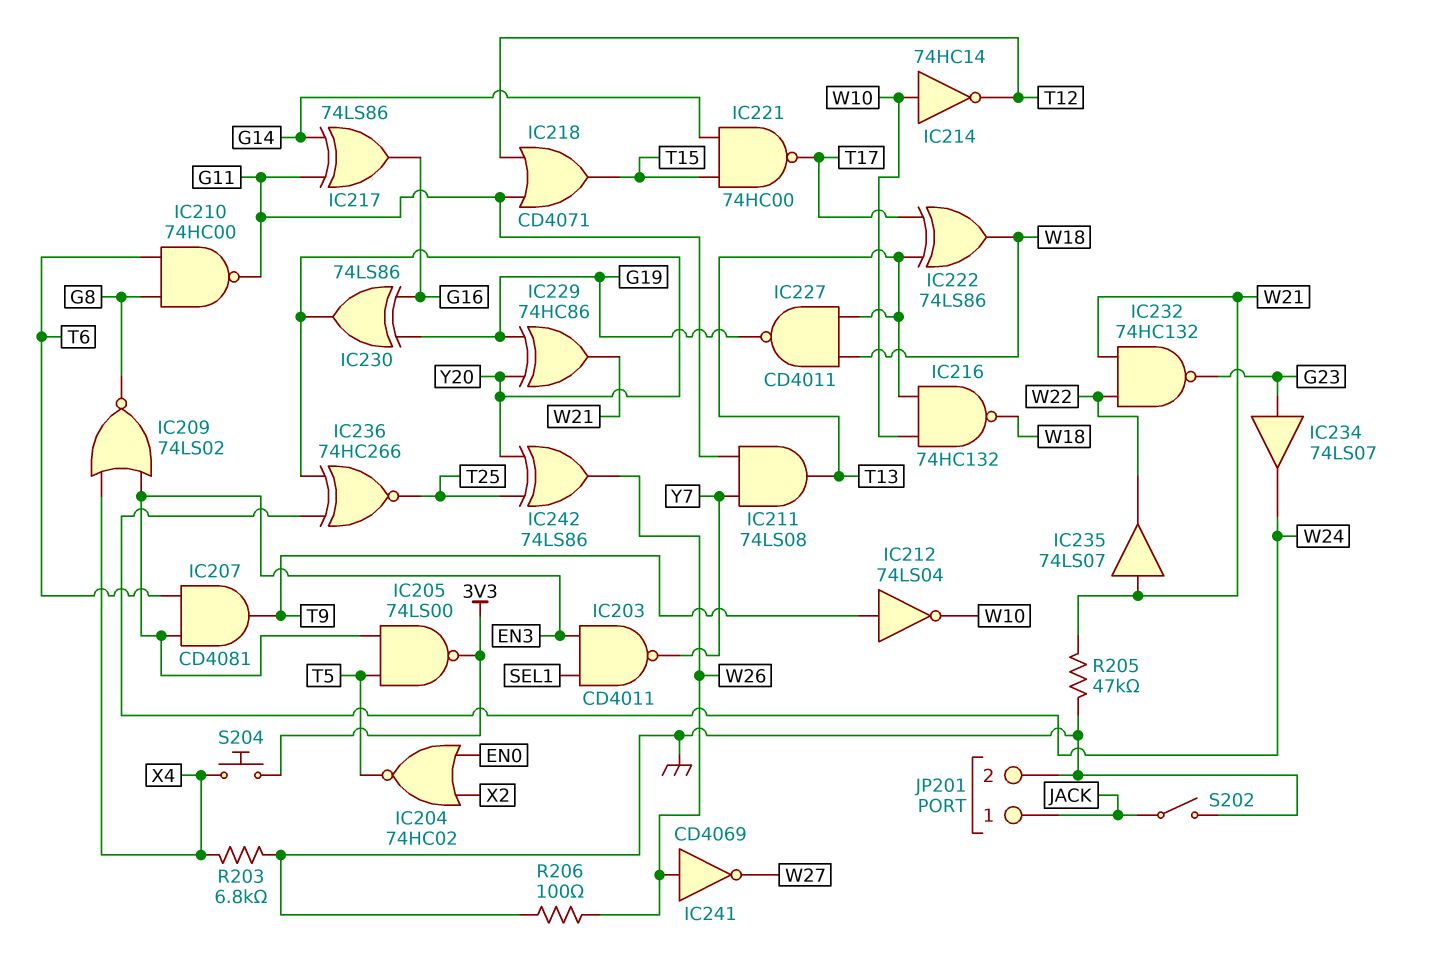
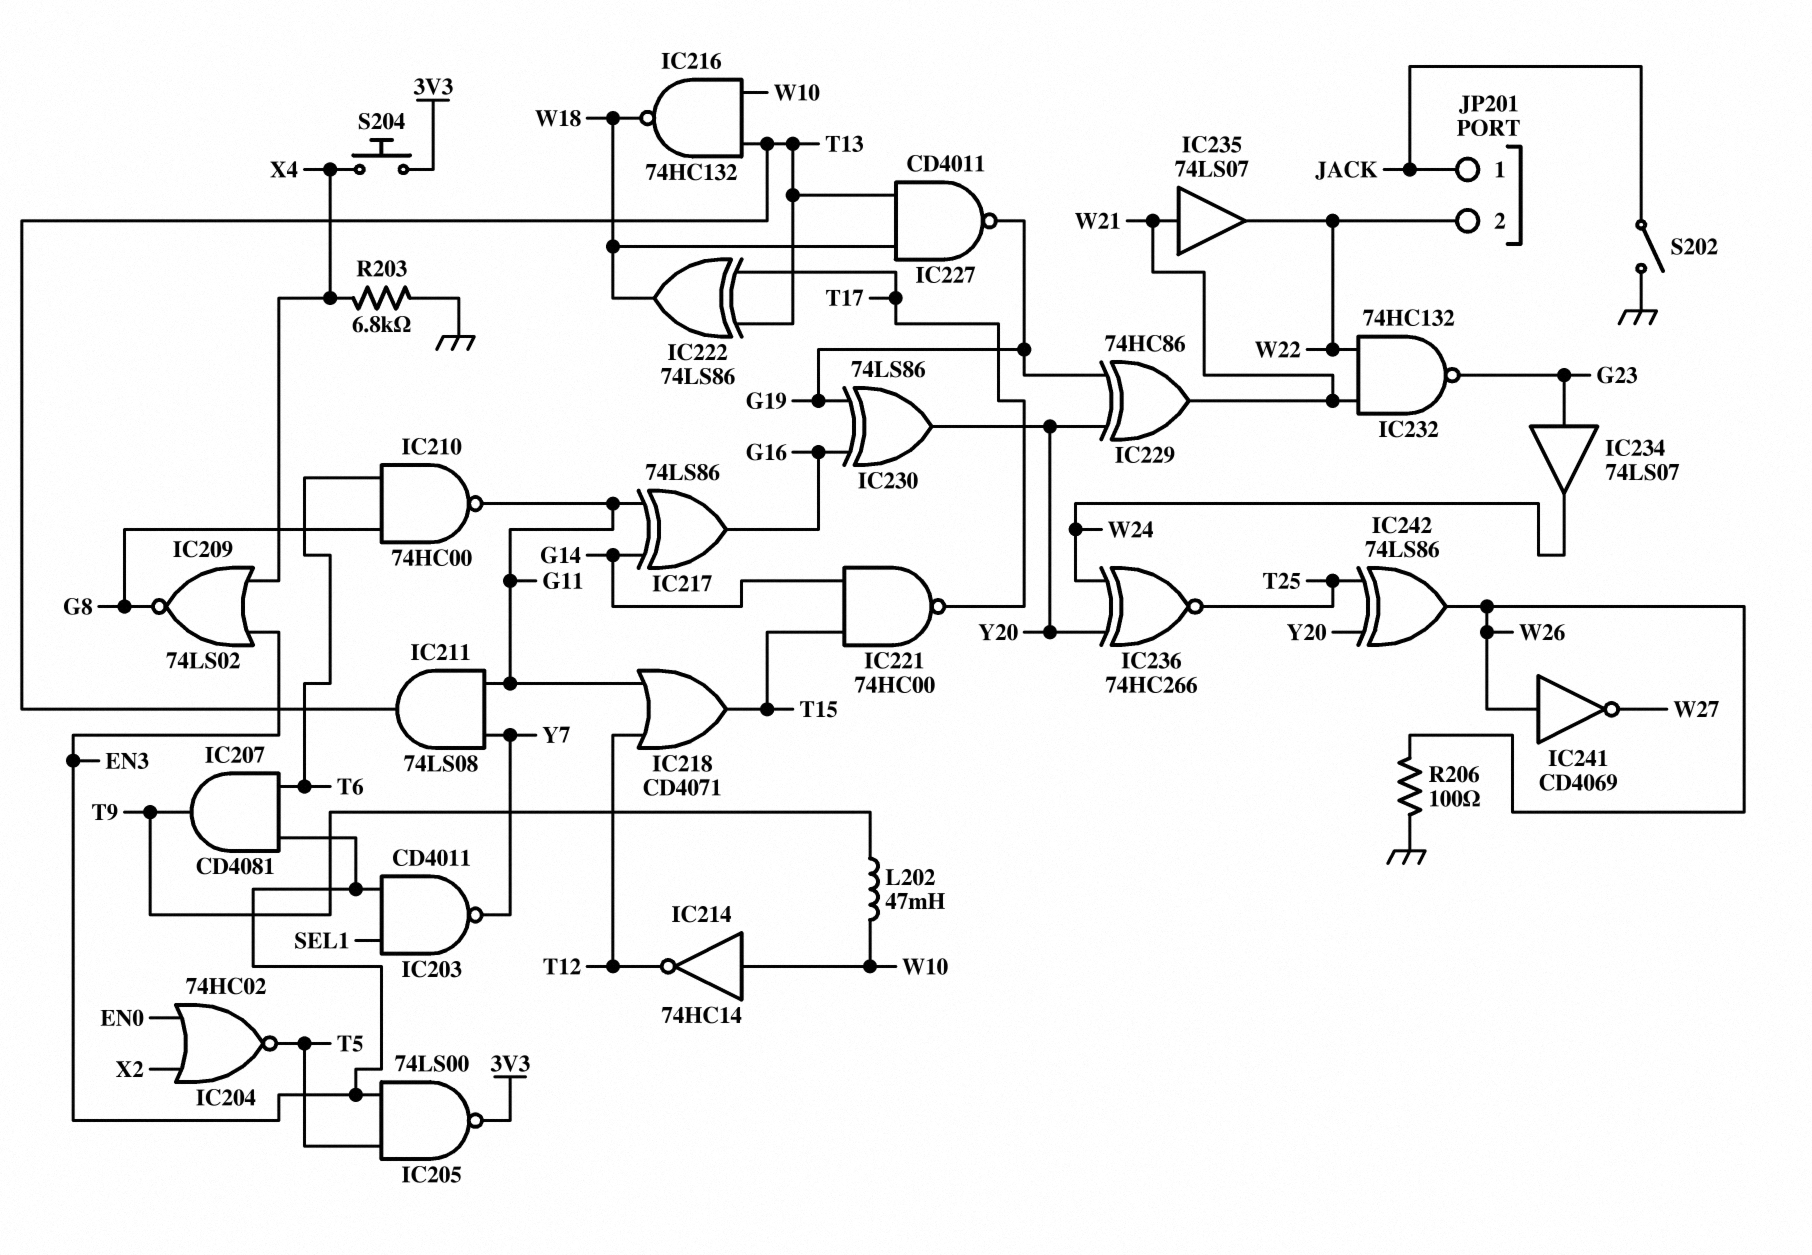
IC212: NOT 74LS04 (in T9, out W10) -> none
JP201 pin 2: GND -> W22
L202: none -> 47mH (T9, W10)
R205: 47k (GND, W21) -> none

